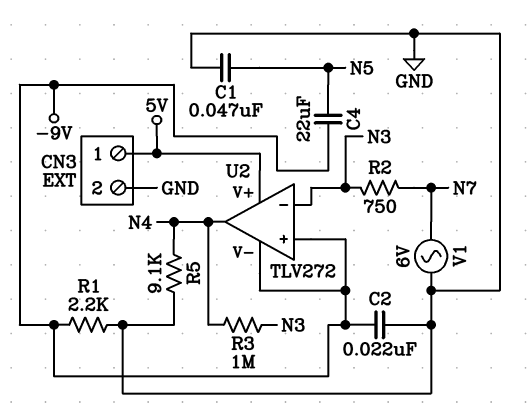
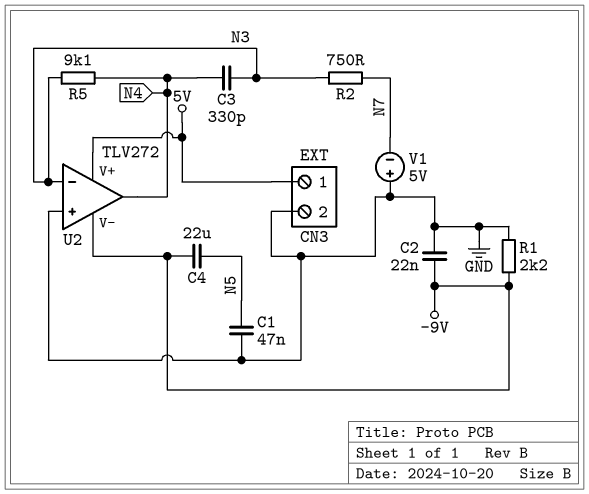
C3: none -> 330pF (N3, N4)
R3: 1M (N3, N4) -> none
R5: 9.1k (GND, N4) -> 9.1k (N3, N4)
U2 pin in+: -9V -> GND
V1: AC 6V (GND, N7) -> 5V (plus GND, minus N7)

